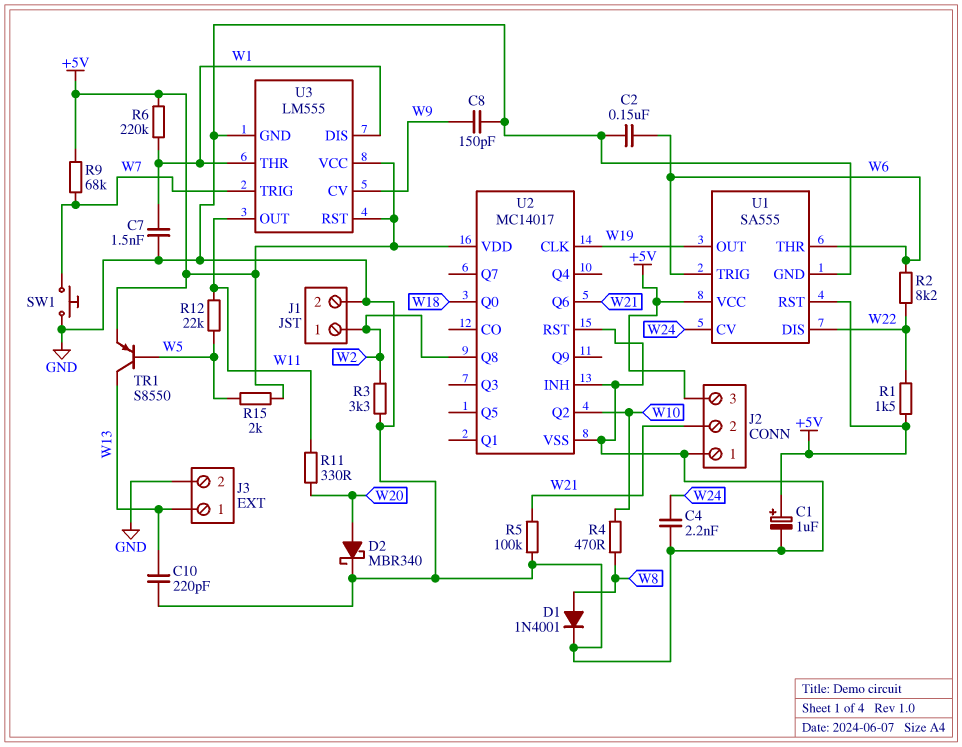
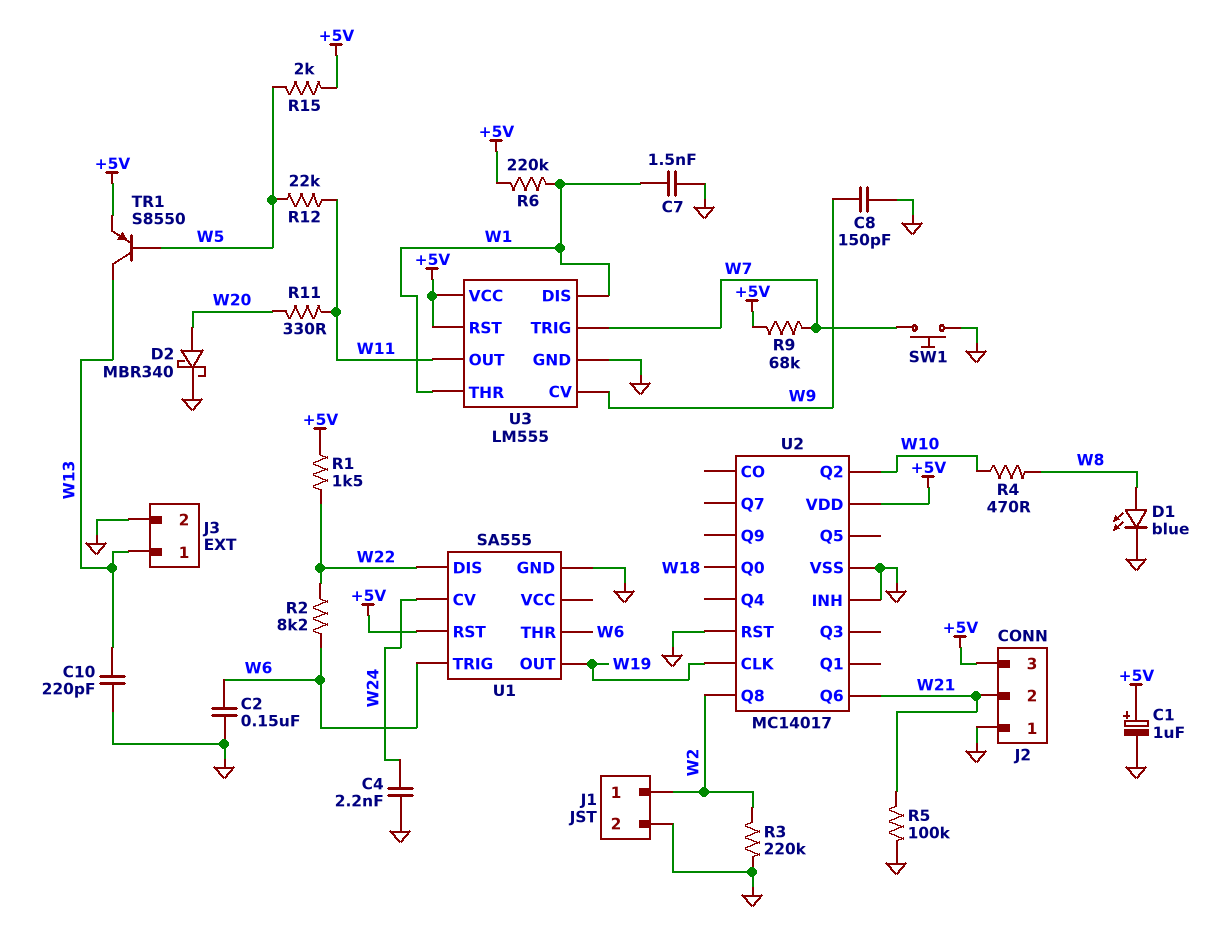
D1: diode 1N4001 (A W8, K GND) -> LED blue (A W8, K GND)
R3: 3.3k (GND, W2) -> 220k (GND, W2)
U1 pin VCC: +5V -> none

